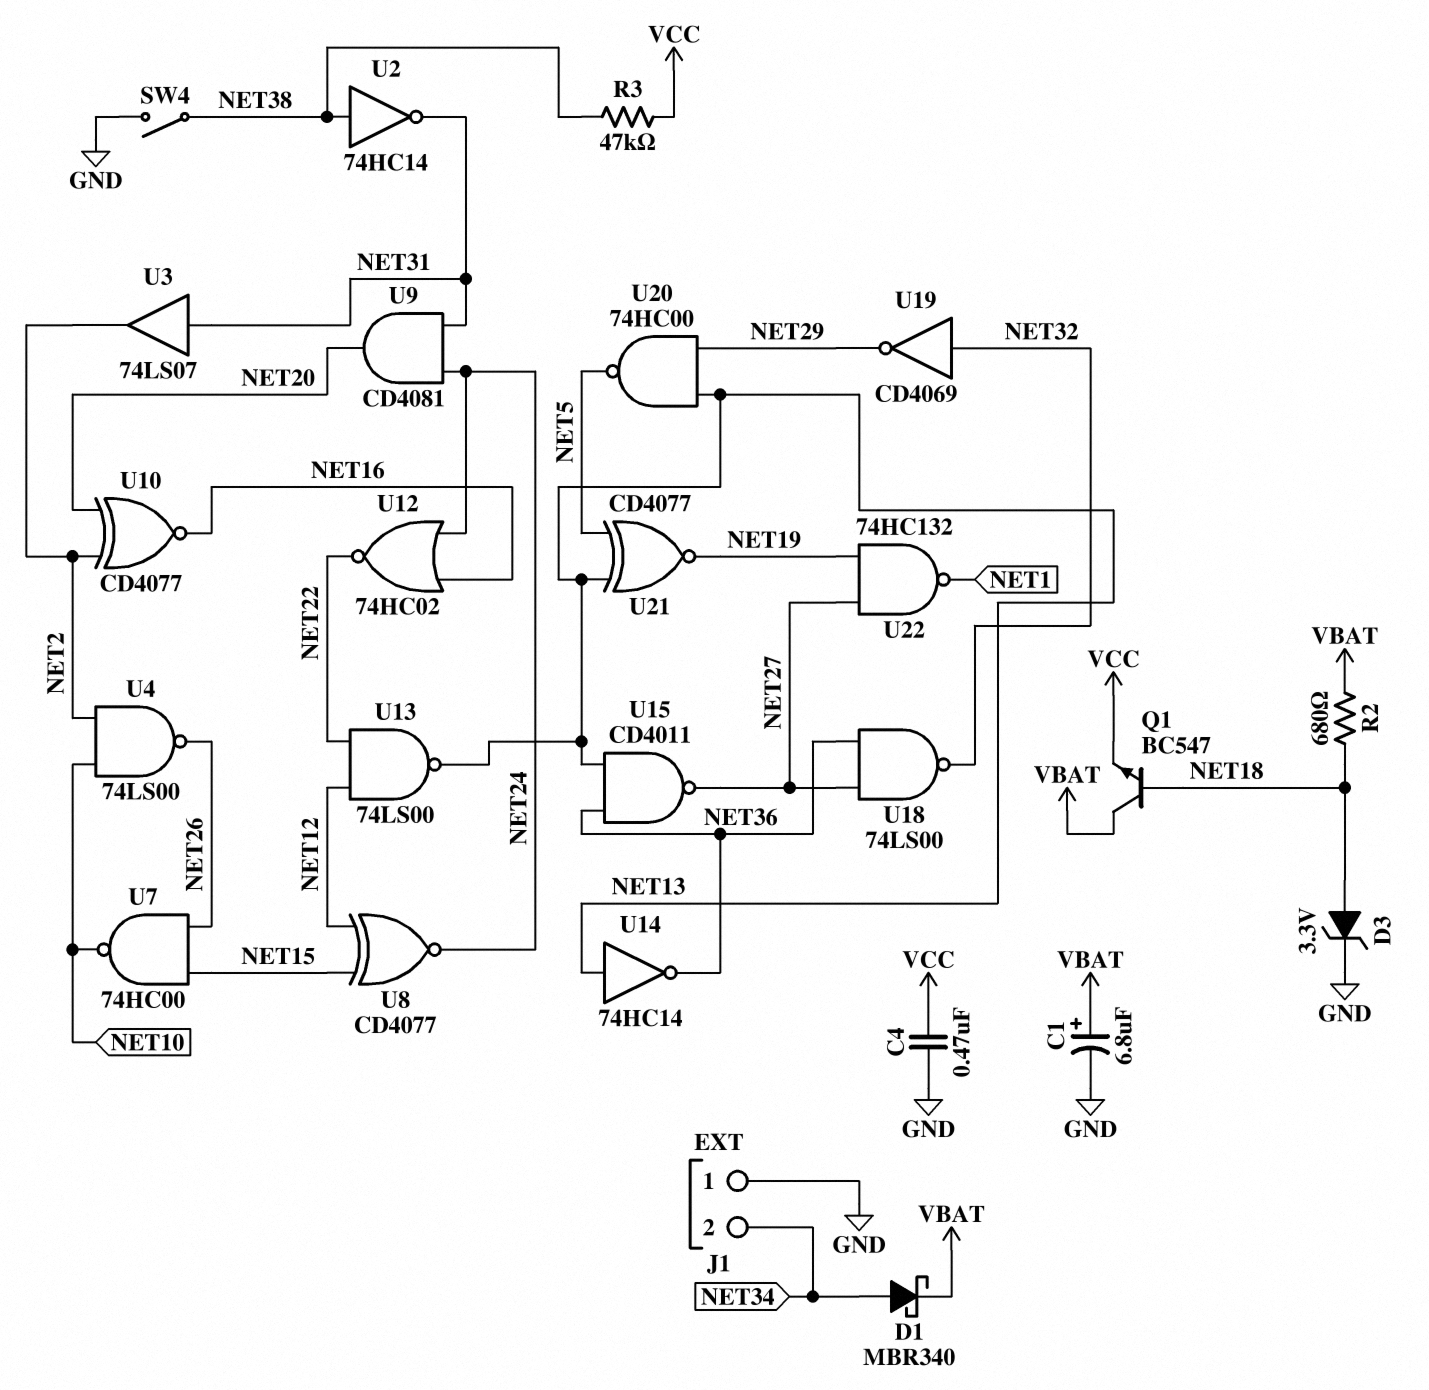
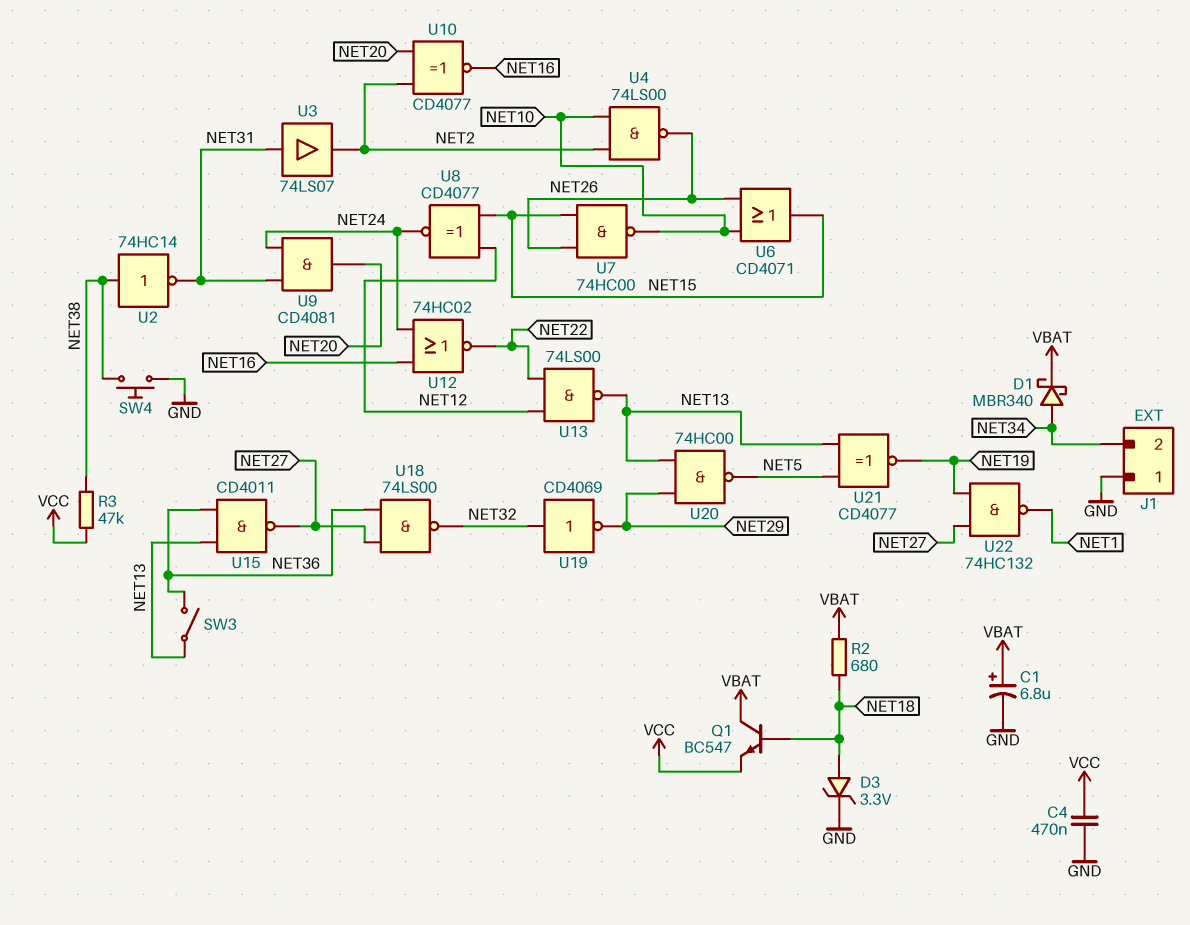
SW3: none -> switch (NET13, NET36)
SW4: switch (GND, NET38) -> button (GND, NET38)
U6: none -> OR CD4071 (in NET10, in NET26, out NET15)
U14: NOT 74HC14 (in NET13, out NET36) -> none

